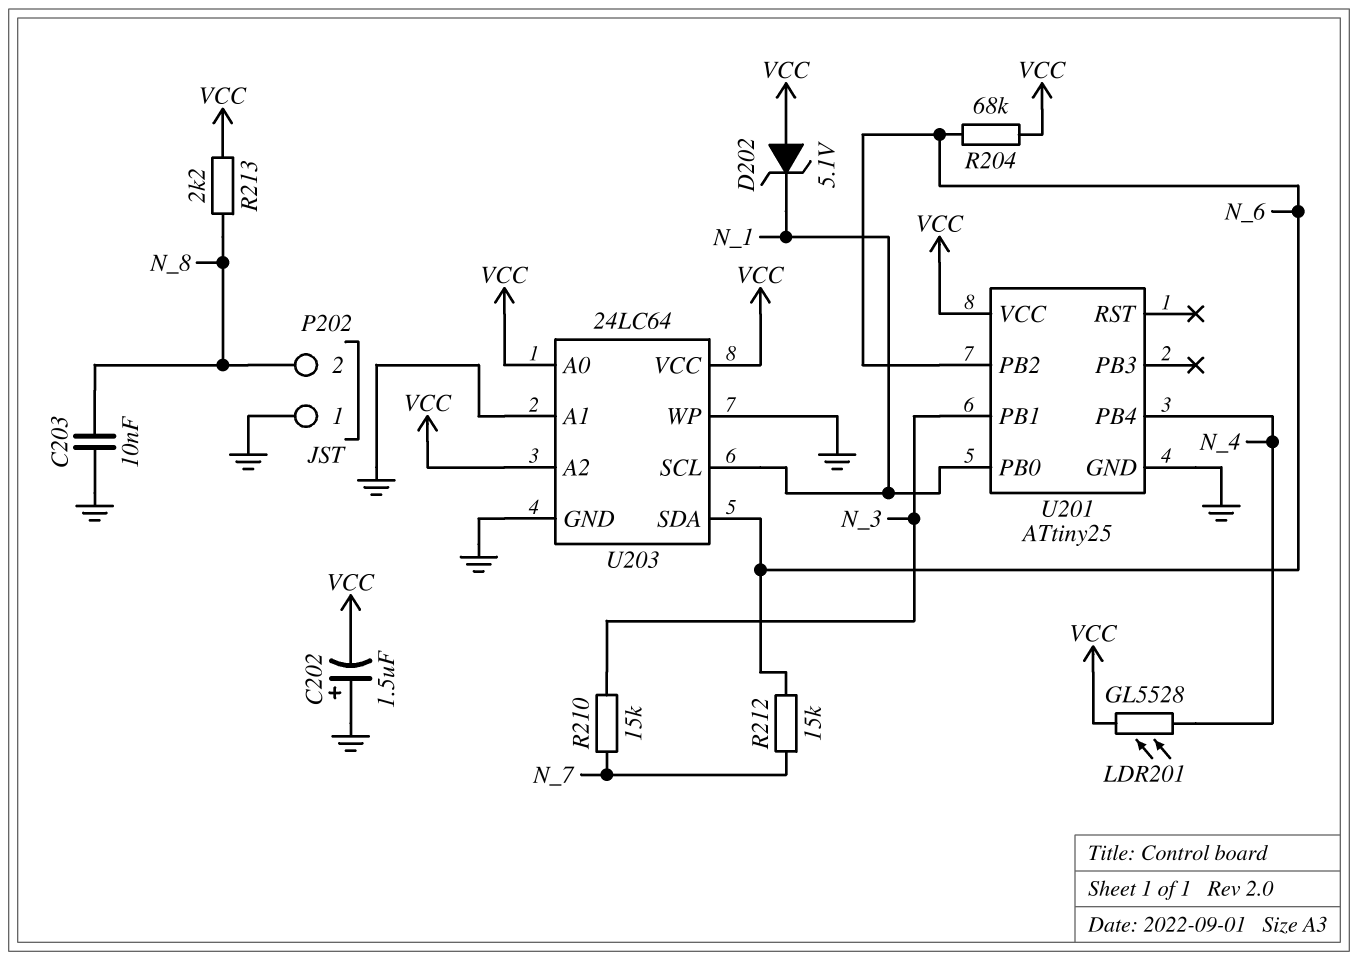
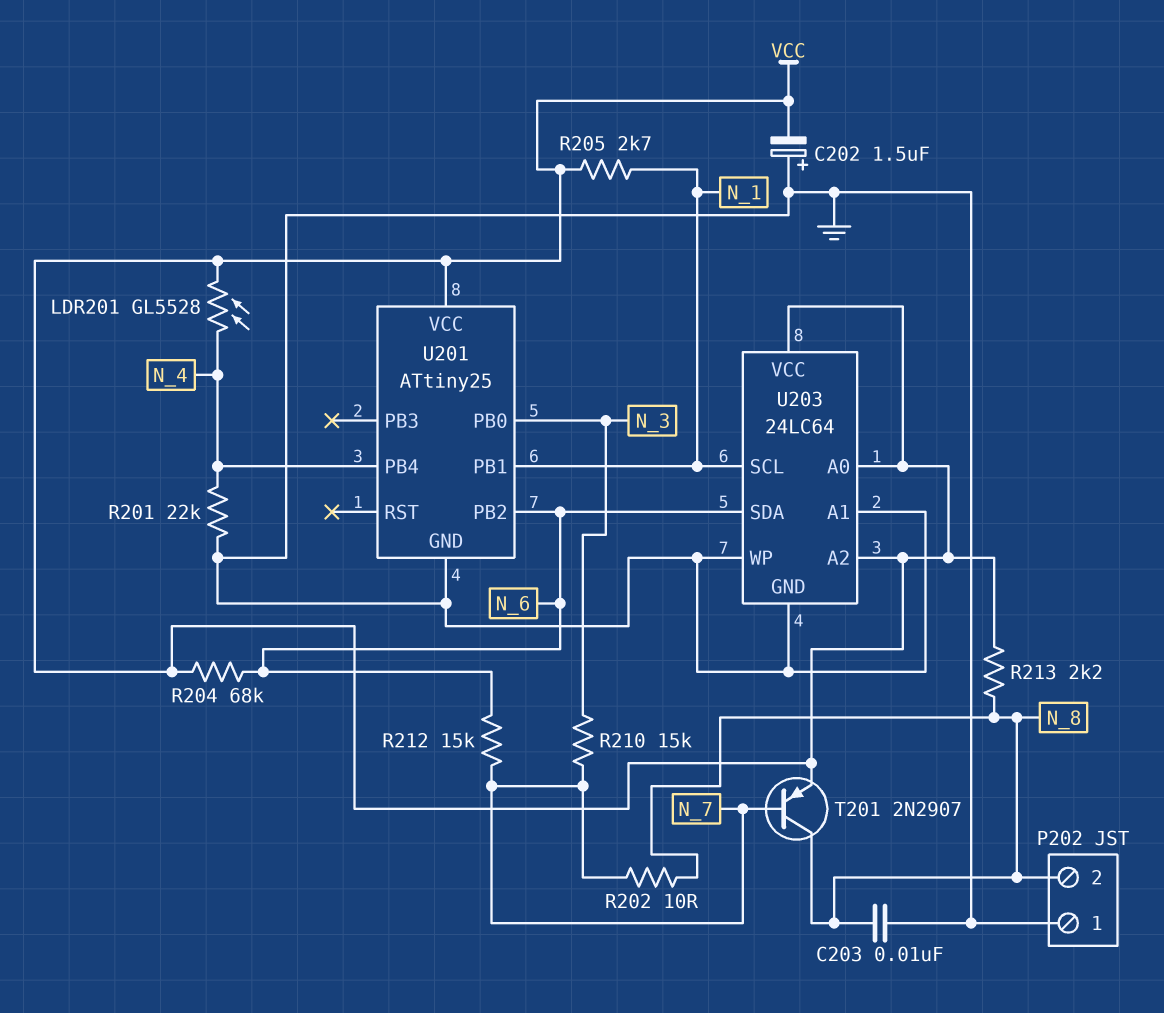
D202: zener 5.1V (A VCC, K N_1) -> none
R201: none -> 22k (GND, N_4)
R202: none -> 10 (N_7, N_8)
R205: none -> 2.7k (N_1, VCC)
T201: none -> PNP 2N2907 (B N_7, C N_8, E VCC)
U201 pin PB0: N_1 -> N_3
U201 pin PB1: N_3 -> N_1

